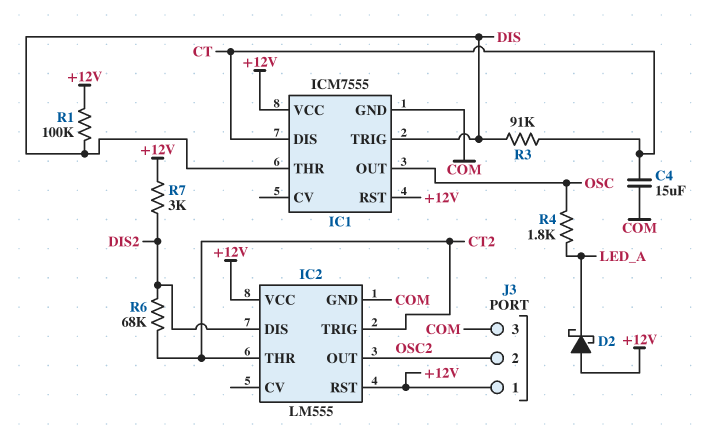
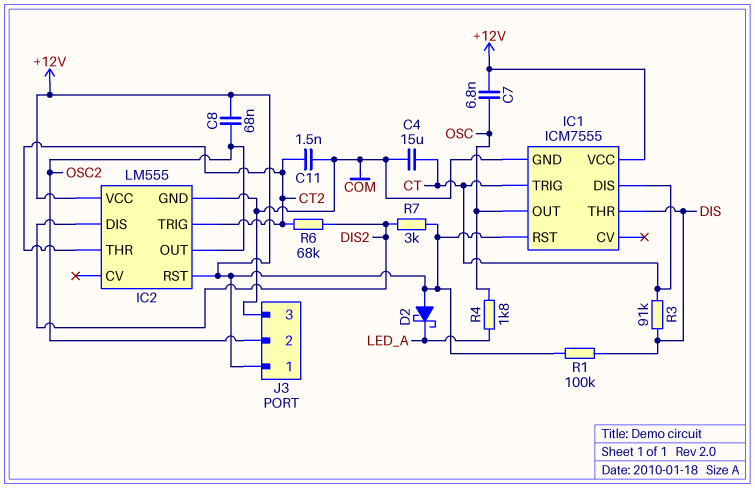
C7: none -> 6.8nF (+12V, OSC)
C8: none -> 68nF (+12V, OSC2)
C11: none -> 1.5nF (COM, CT2)
IC1 pin TRIG: DIS -> CT

